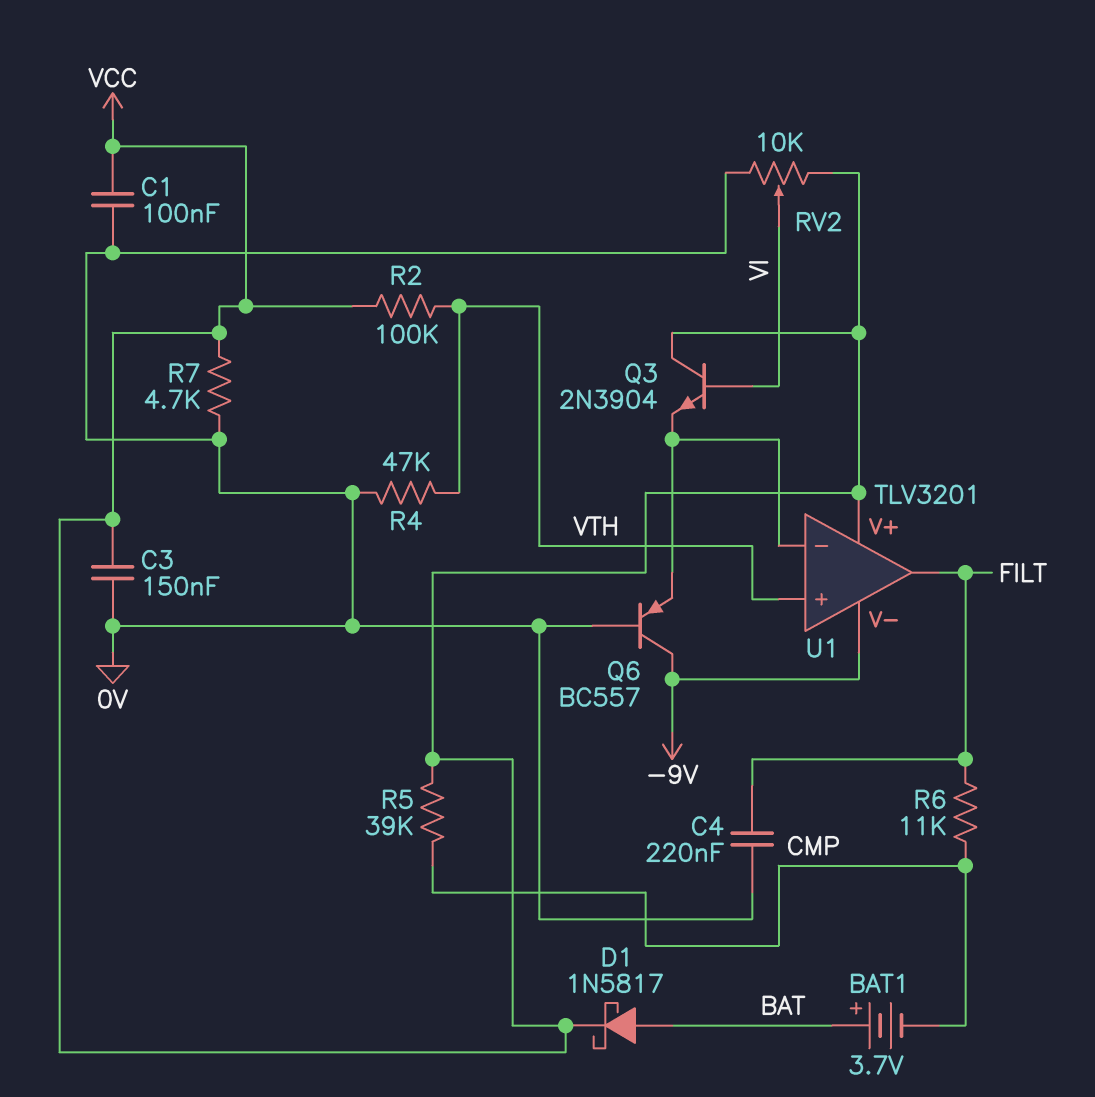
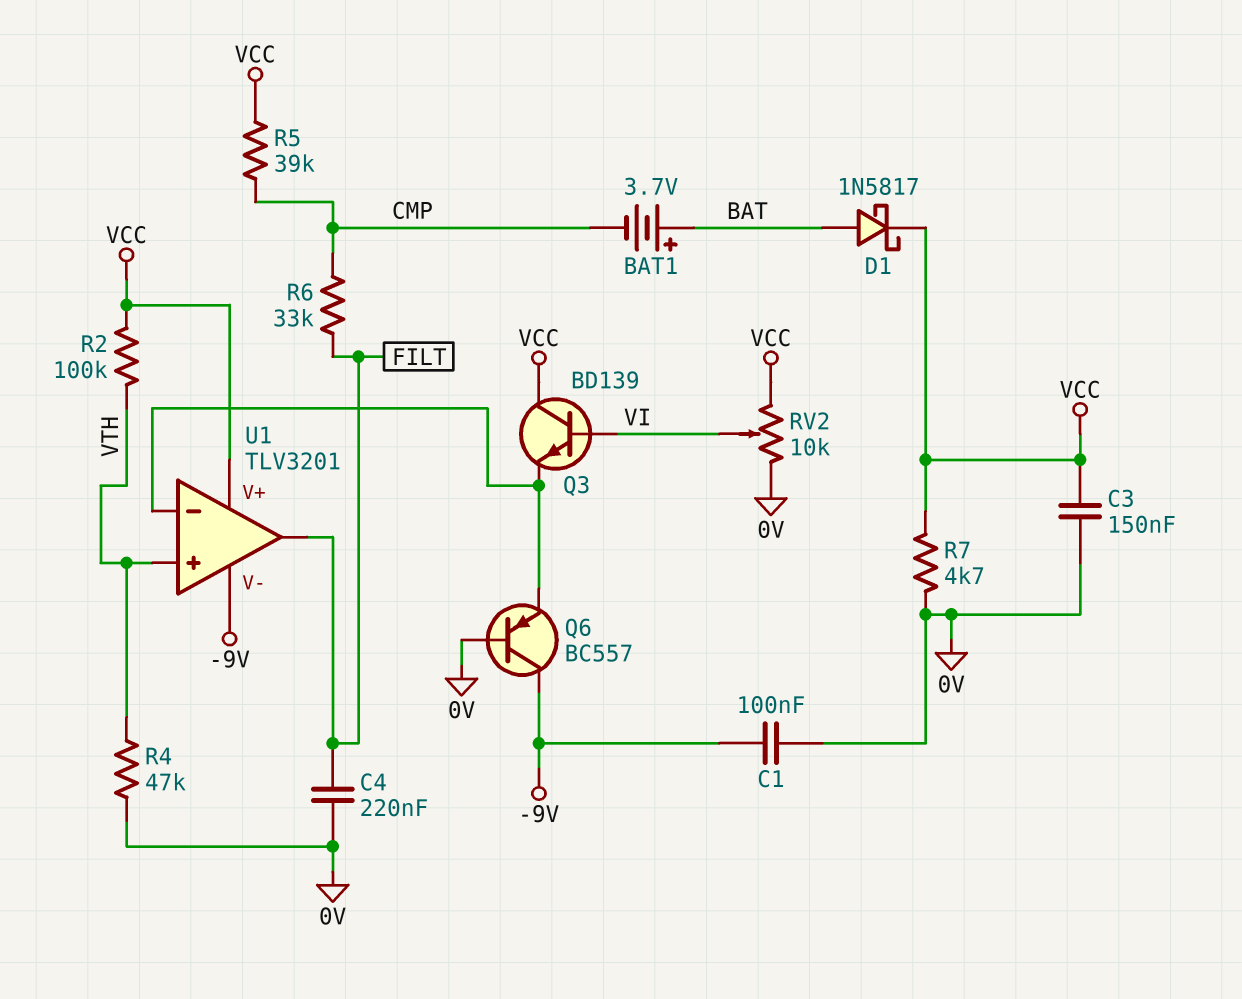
C1: 100nF (0V, VCC) -> 100nF (-9V, 0V)
Q3: NPN 2N3904 (B VI, C VCC, E U1/in-) -> NPN BD139 (B VI, C VCC, E U1/in-)
R6: 11k (CMP, FILT) -> 33k (CMP, FILT)

